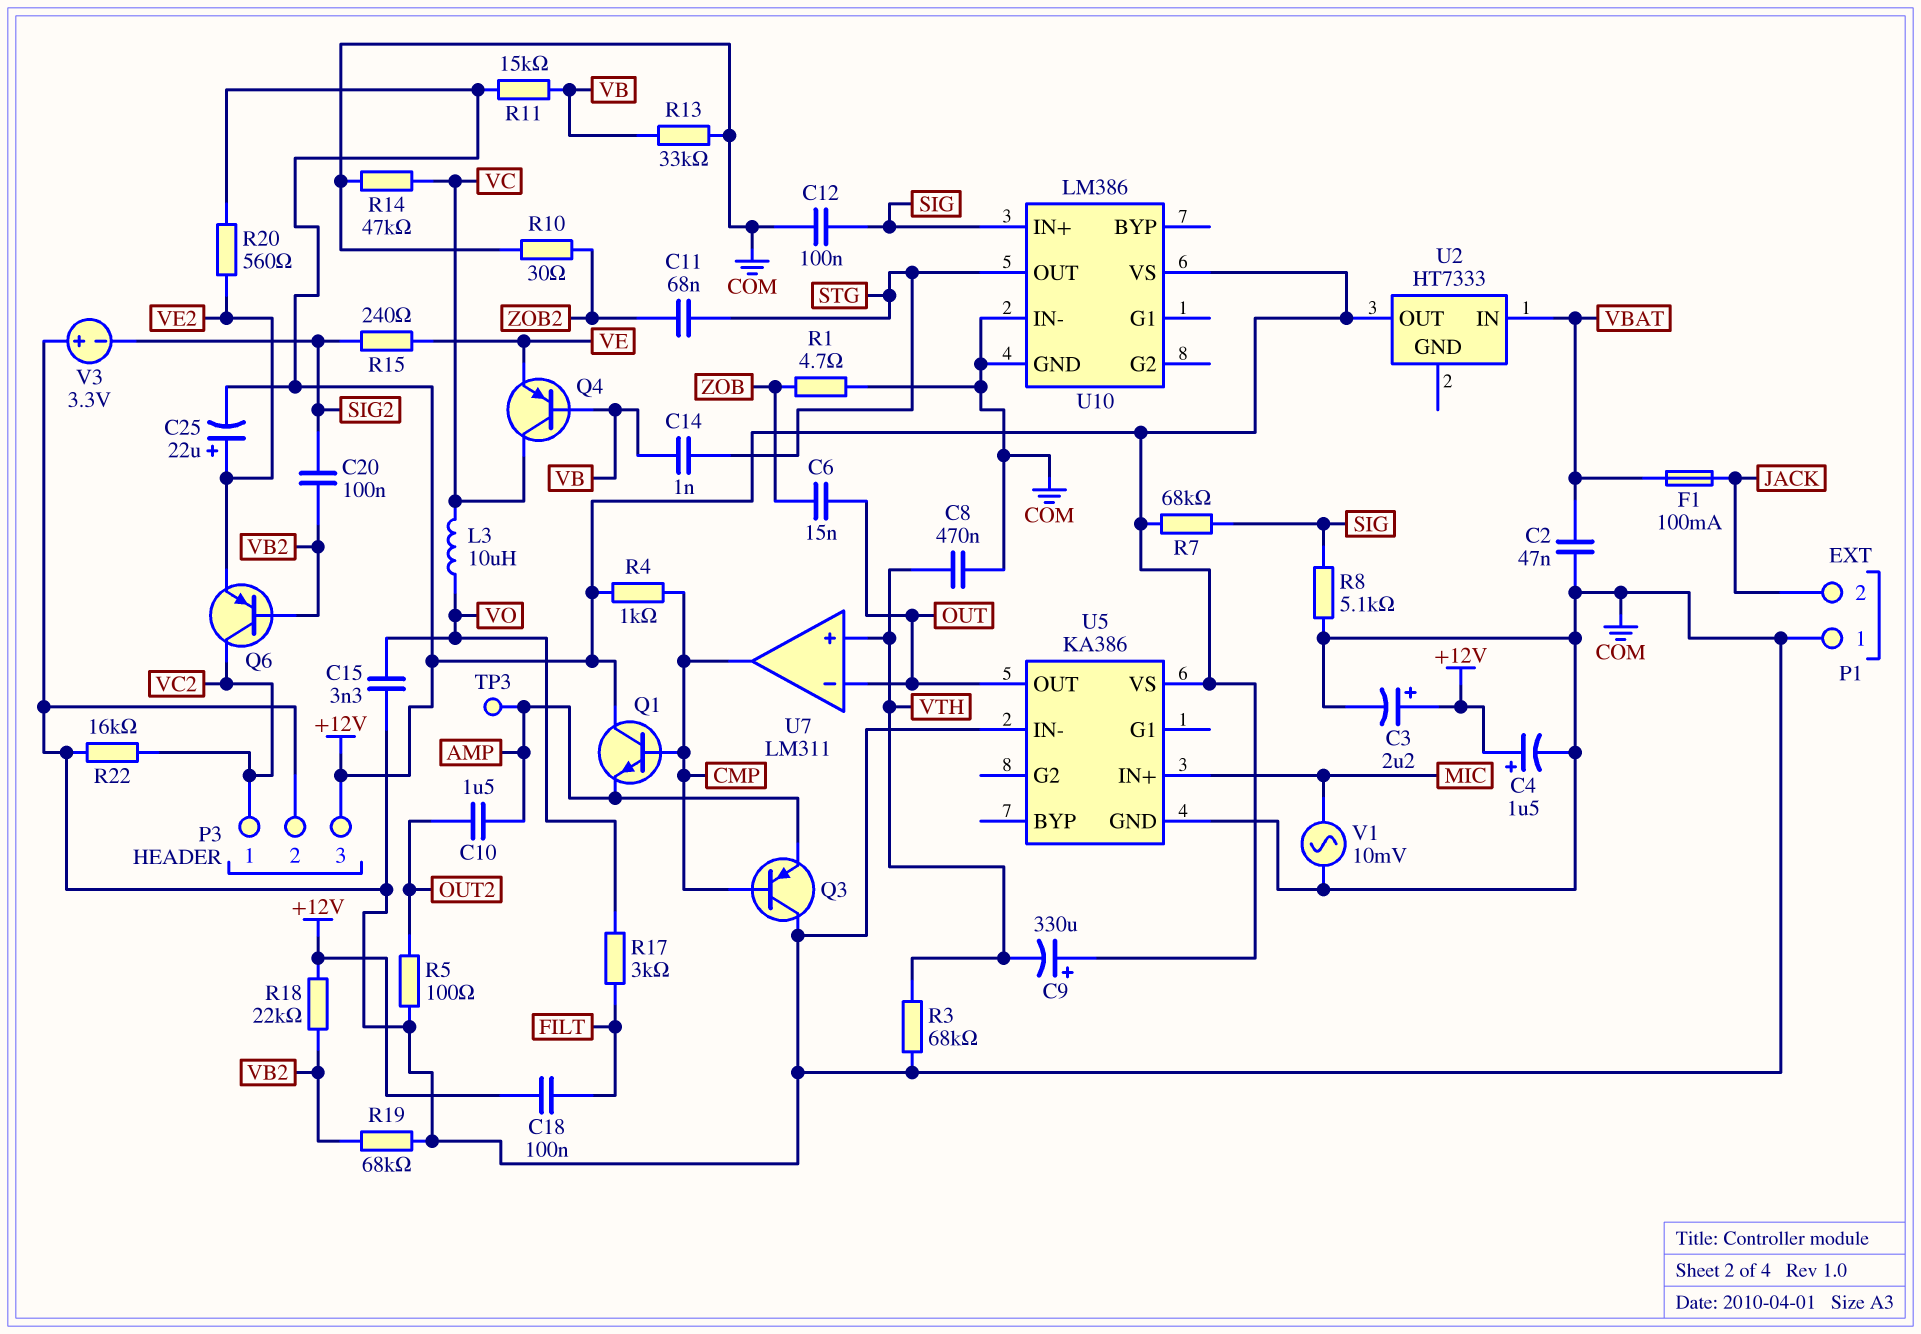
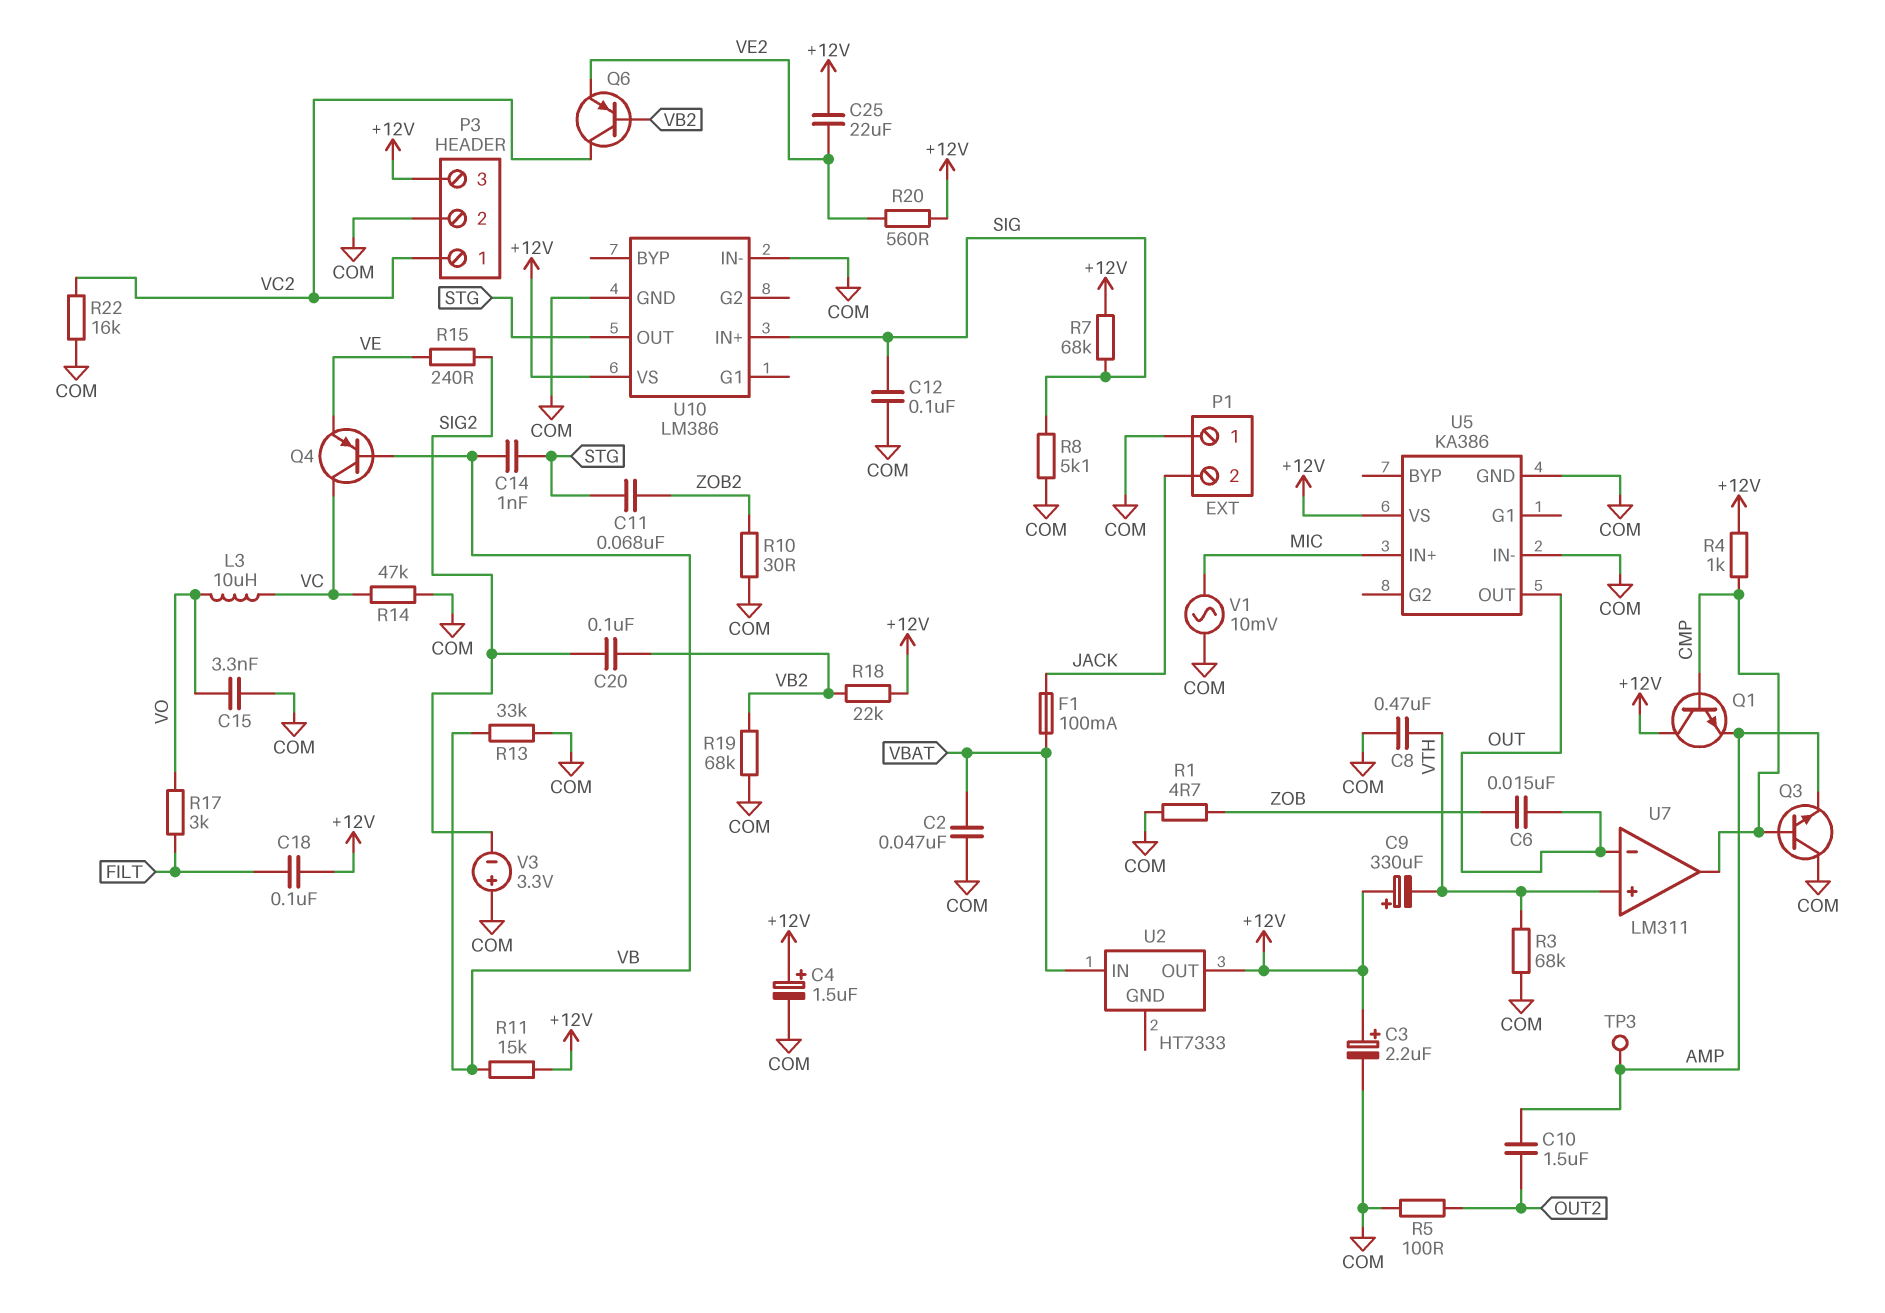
C25: 22uF (plus VE2, minus +12V) -> 22uF (+12V, VE2)
Q3: PNP (B CMP, C COM, E AMP) -> NPN (B CMP, C COM, E AMP)

